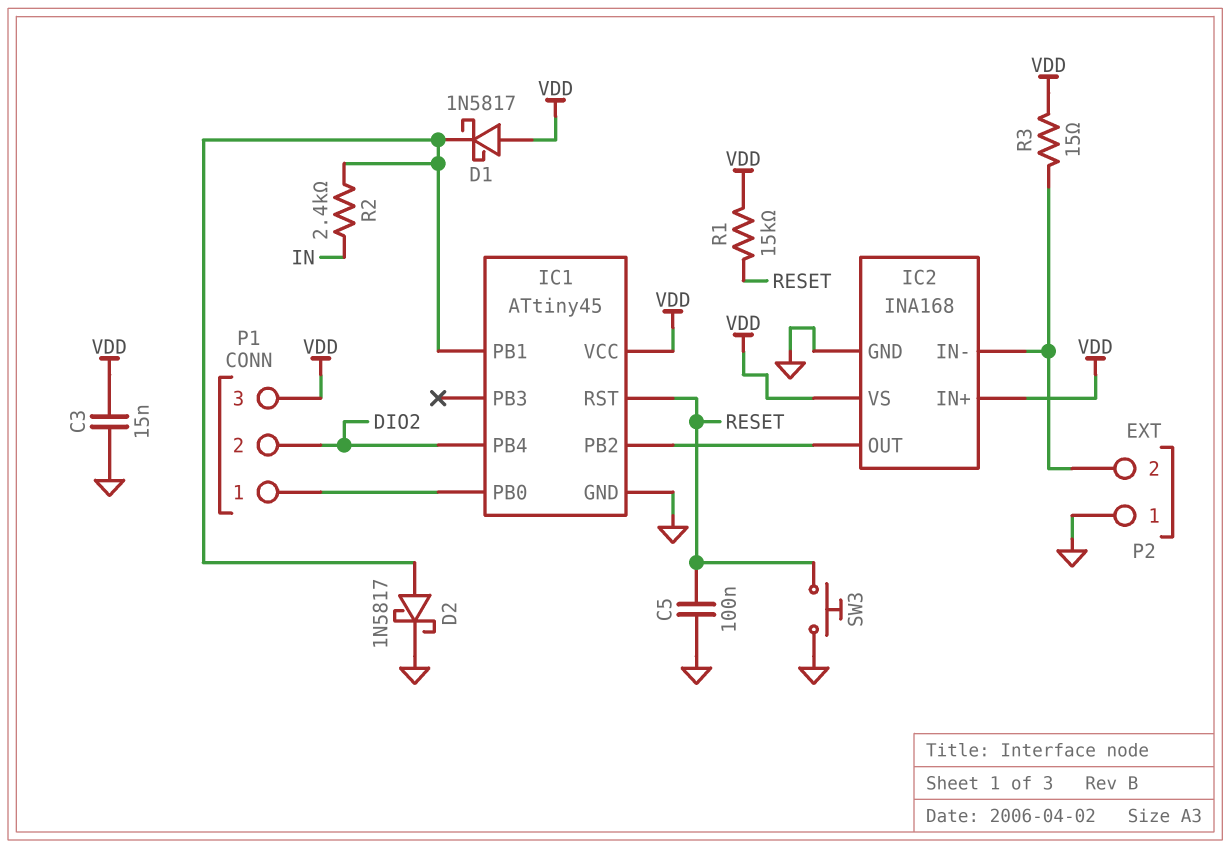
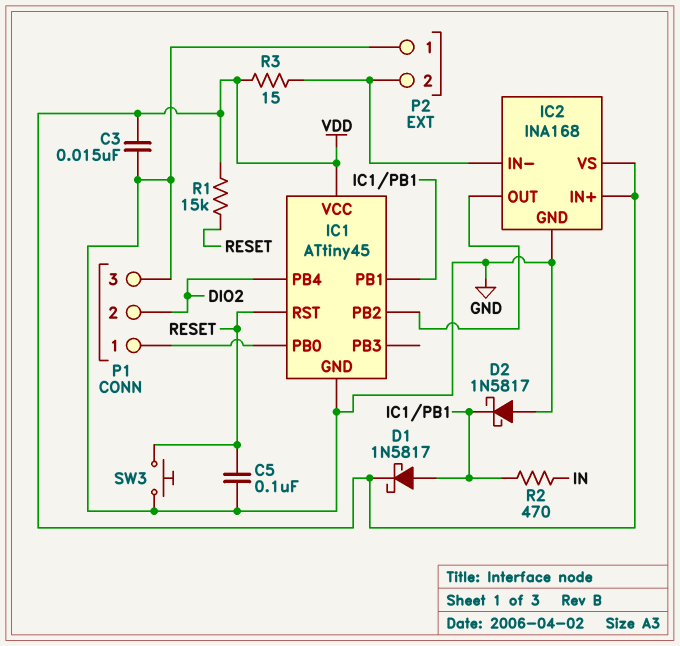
D1: schottky 1N5817 (A VDD, K IC1/PB1) -> schottky 1N5817 (A IC1/PB1, K VDD)
D2: schottky 1N5817 (A IC1/PB1, K GND) -> schottky 1N5817 (A GND, K IC1/PB1)
P1 pin 3: VDD -> GND
R2: 2.4k (IC1/PB1, IN) -> 470 (IC1/PB1, IN)

